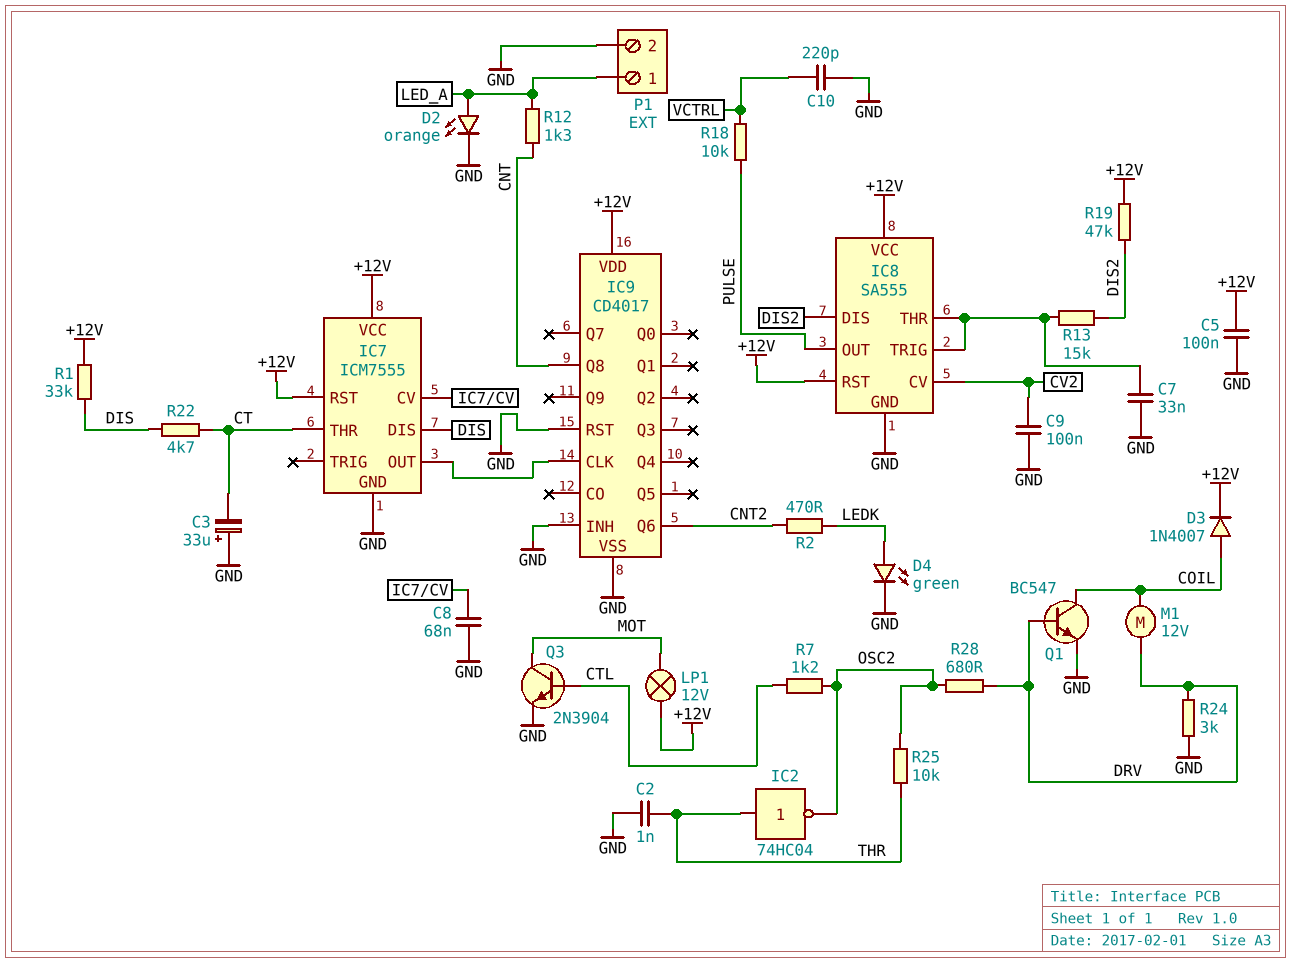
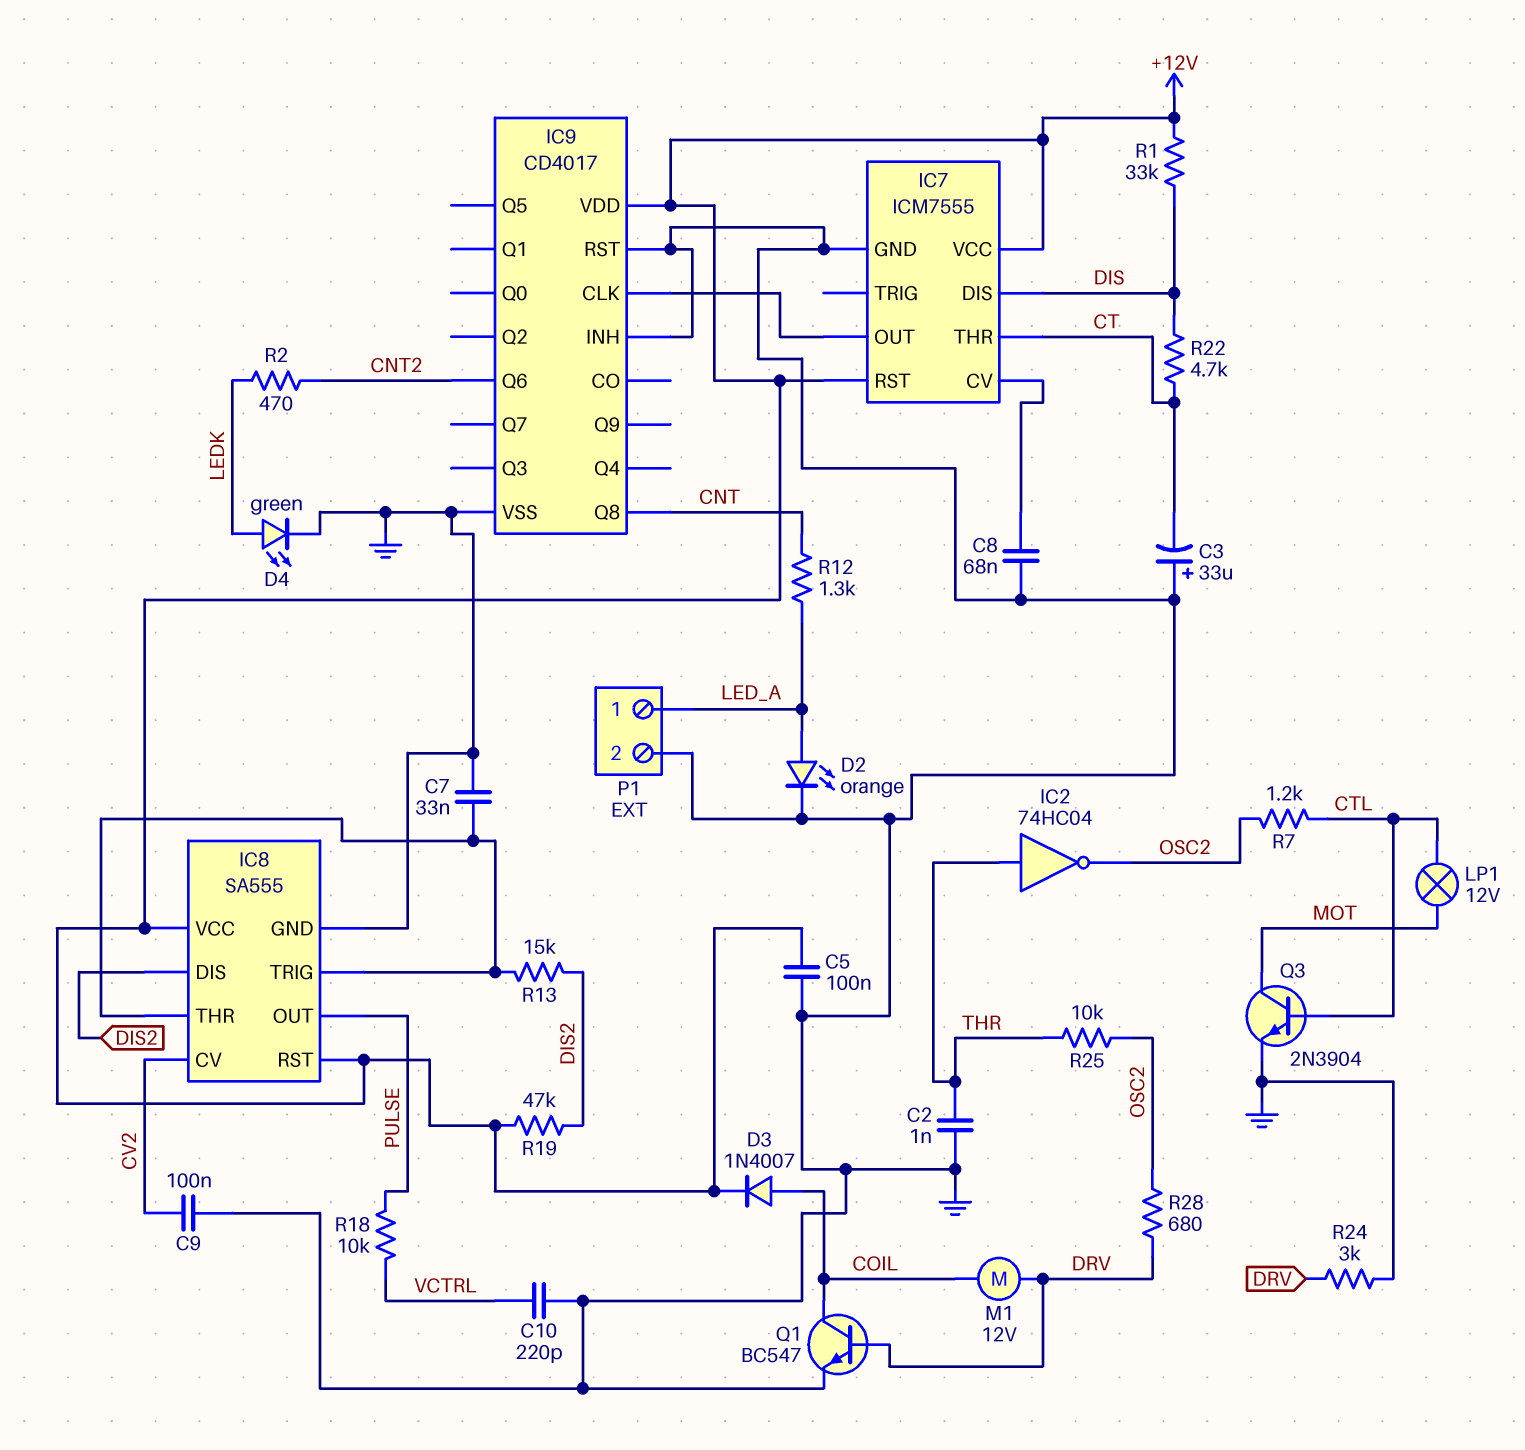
LP1: lamp 12V (+12V, MOT) -> lamp 12V (CTL, MOT)

